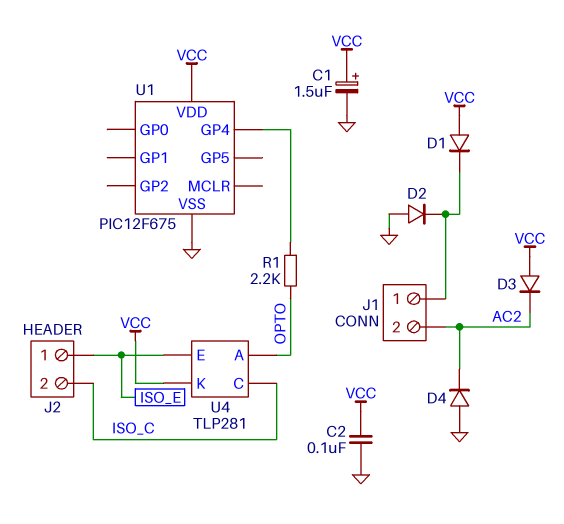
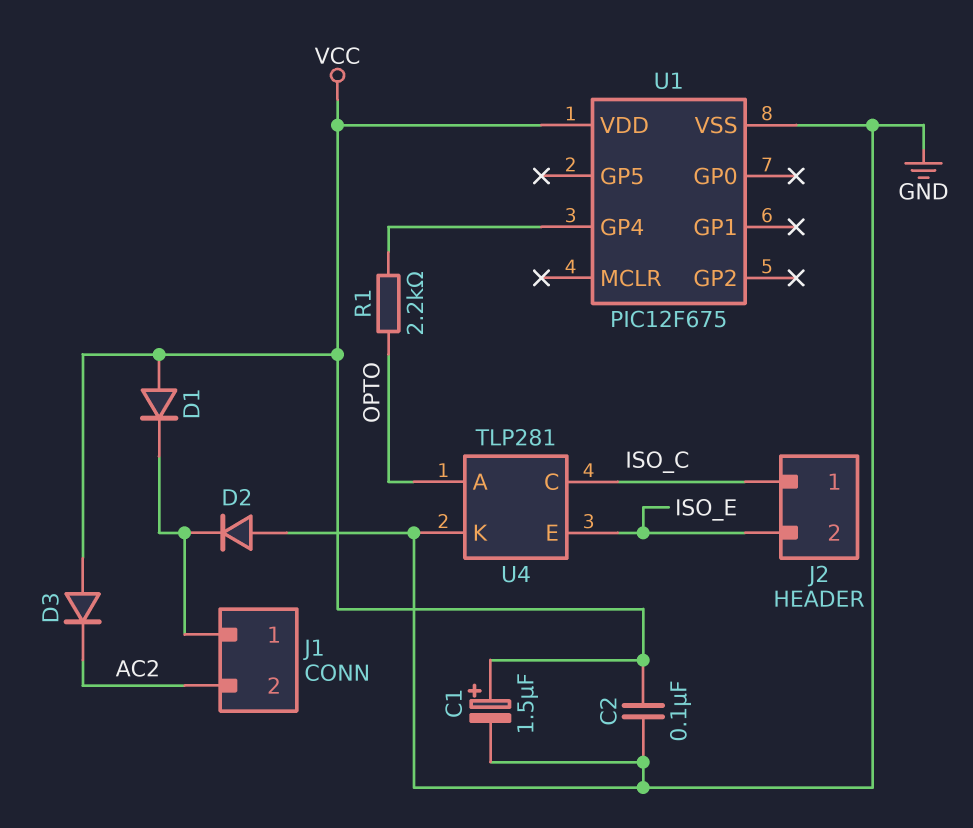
D4: diode (A GND, K AC2) -> none
J2 pin 1: ISO_E -> ISO_C
J2 pin 2: ISO_C -> ISO_E
U4 pin K: VCC -> GND

